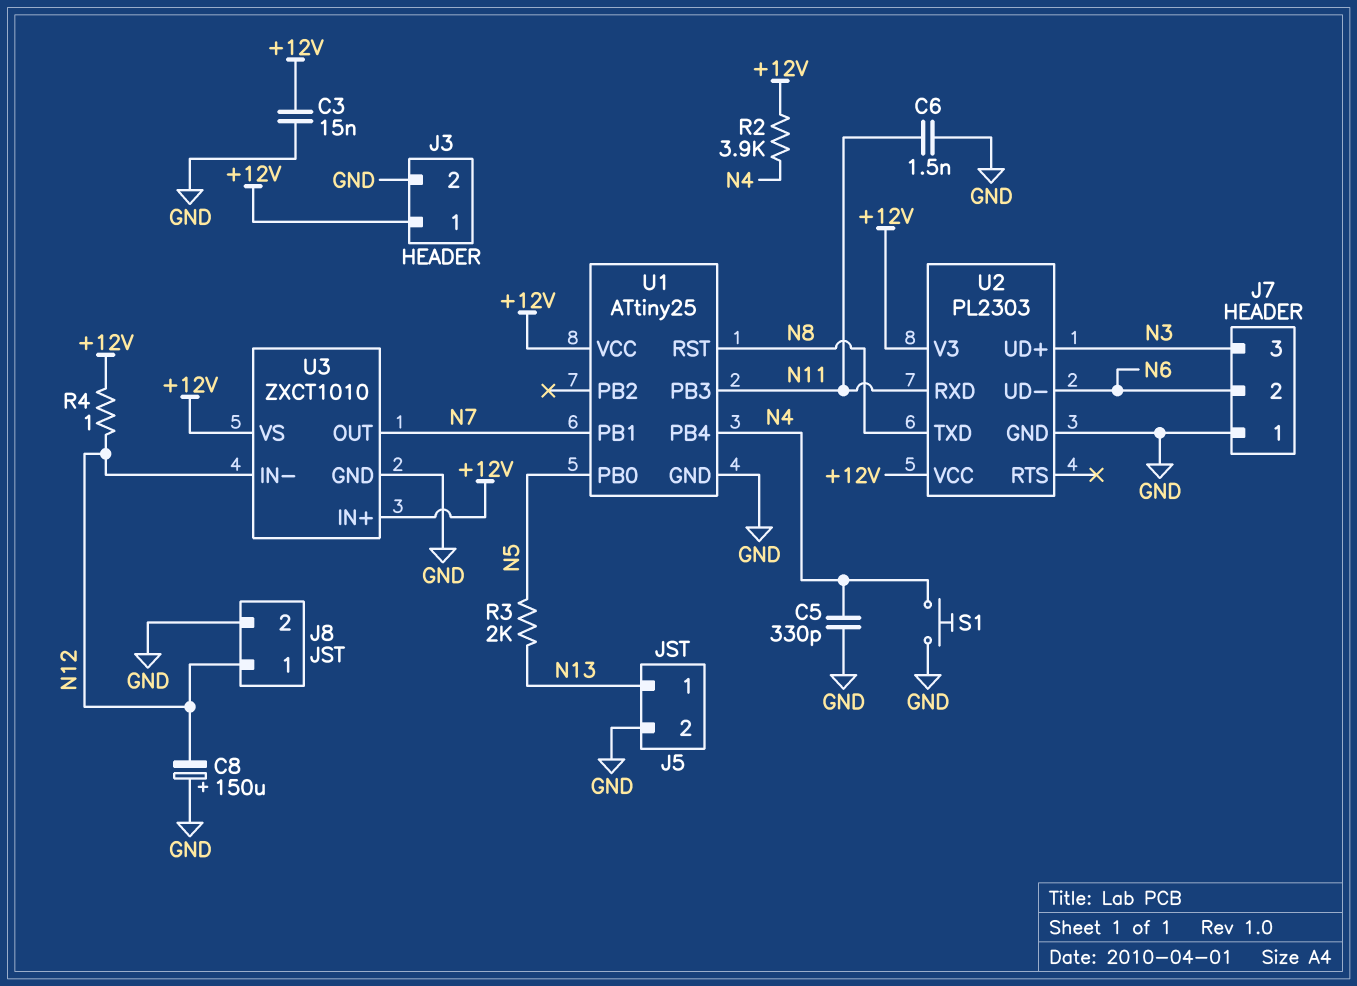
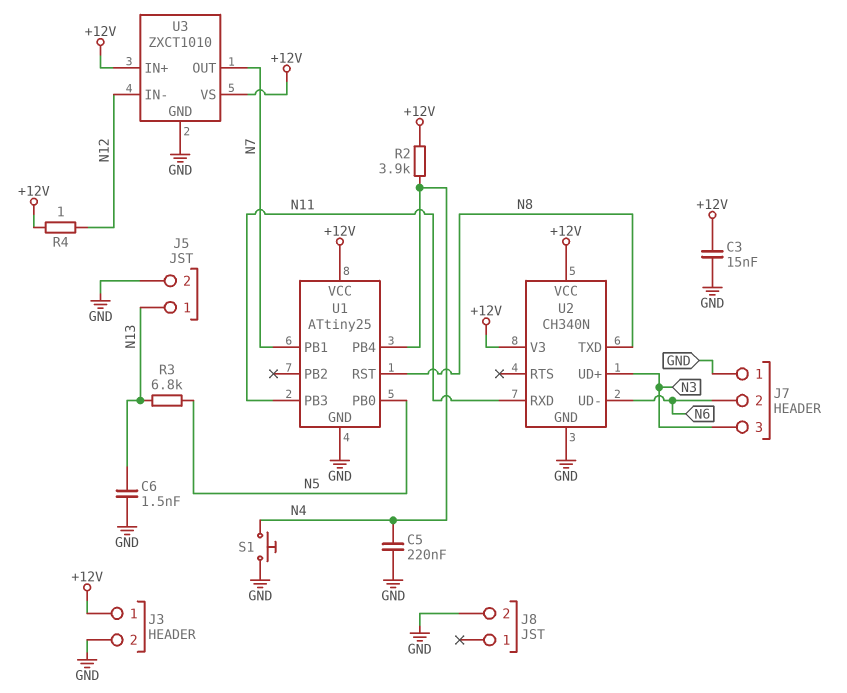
C5: 330pF (GND, N4) -> 220nF (GND, N4)
C6: 1.5nF (GND, N11) -> 1.5nF (GND, N13)
C8: 150uF (plus GND, minus N12) -> none
J8 pin 1: N12 -> none
R3: 2k (N5, N13) -> 6.8k (N5, N13)
U2: PL2303 -> CH340N

